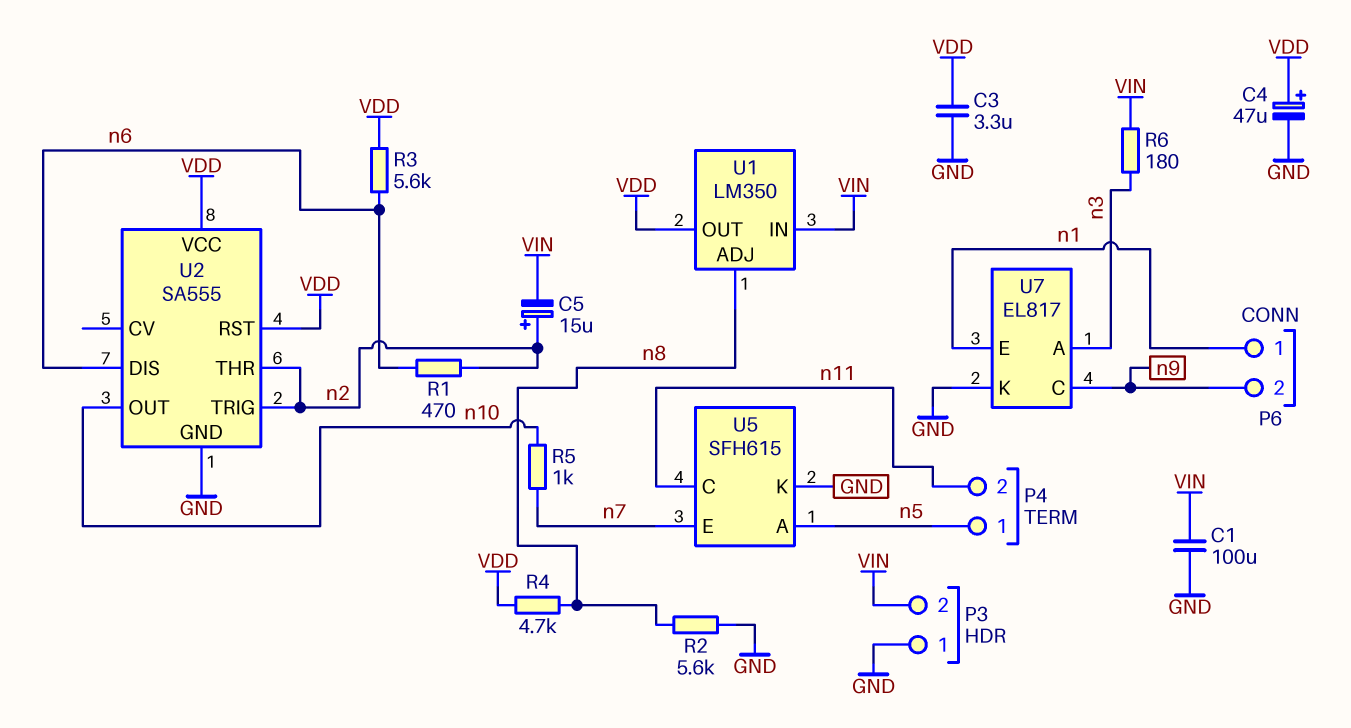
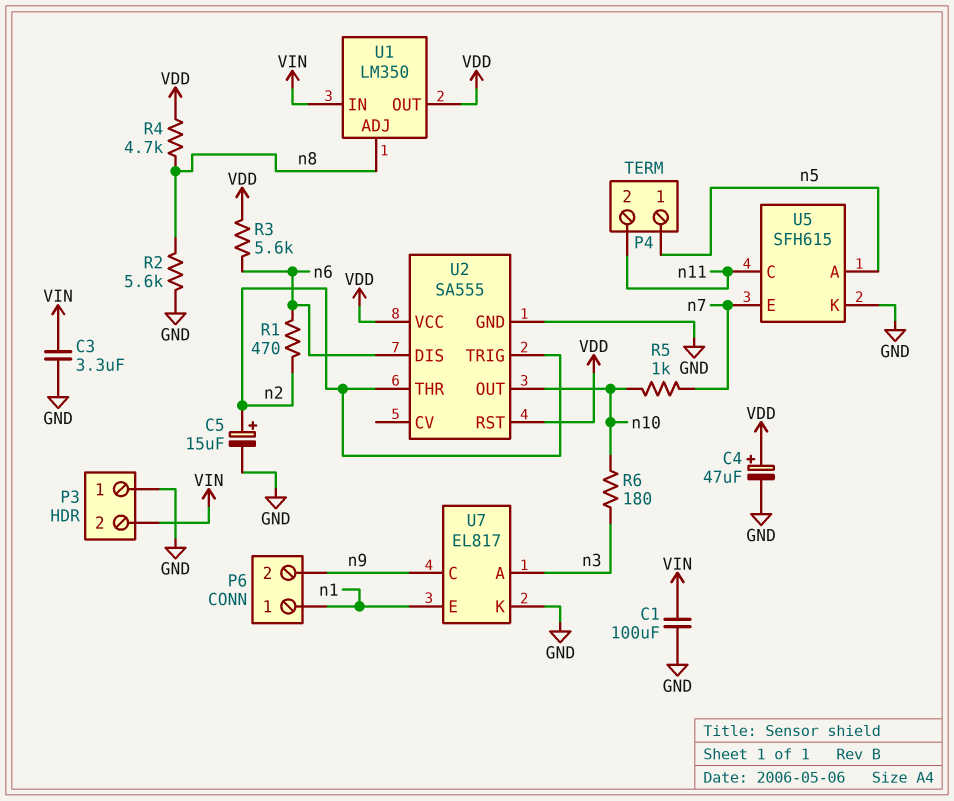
C3: 3.3uF (GND, VDD) -> 3.3uF (GND, VIN)
C5: 15uF (plus n2, minus VIN) -> 15uF (plus n2, minus GND)
R6: 180 (VIN, n3) -> 180 (n3, n10)

